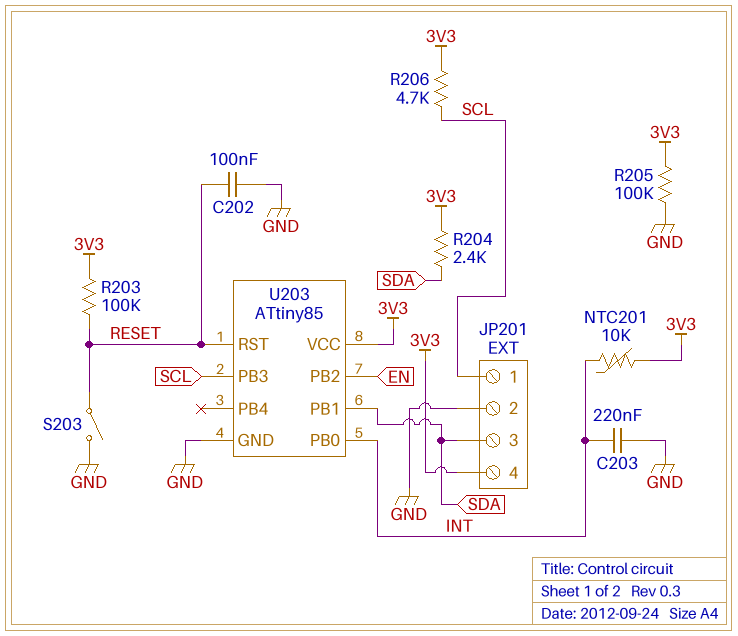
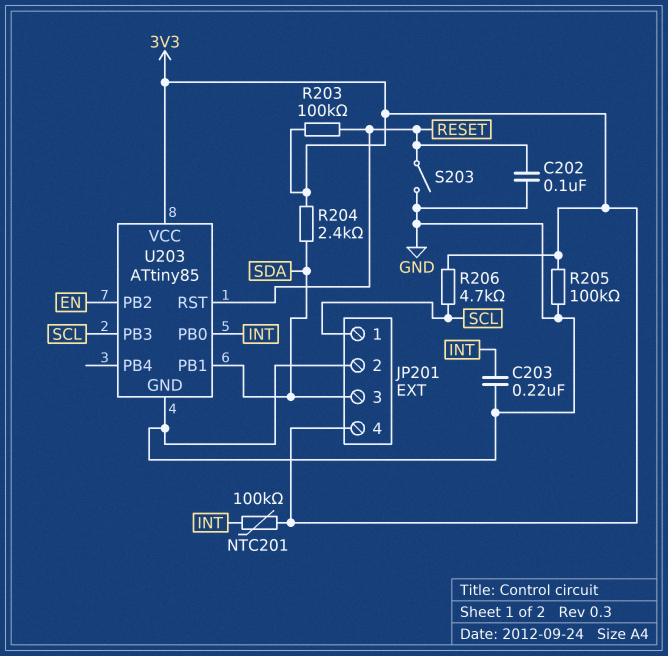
NTC201: 10k (3V3, INT) -> 100k (3V3, INT)

